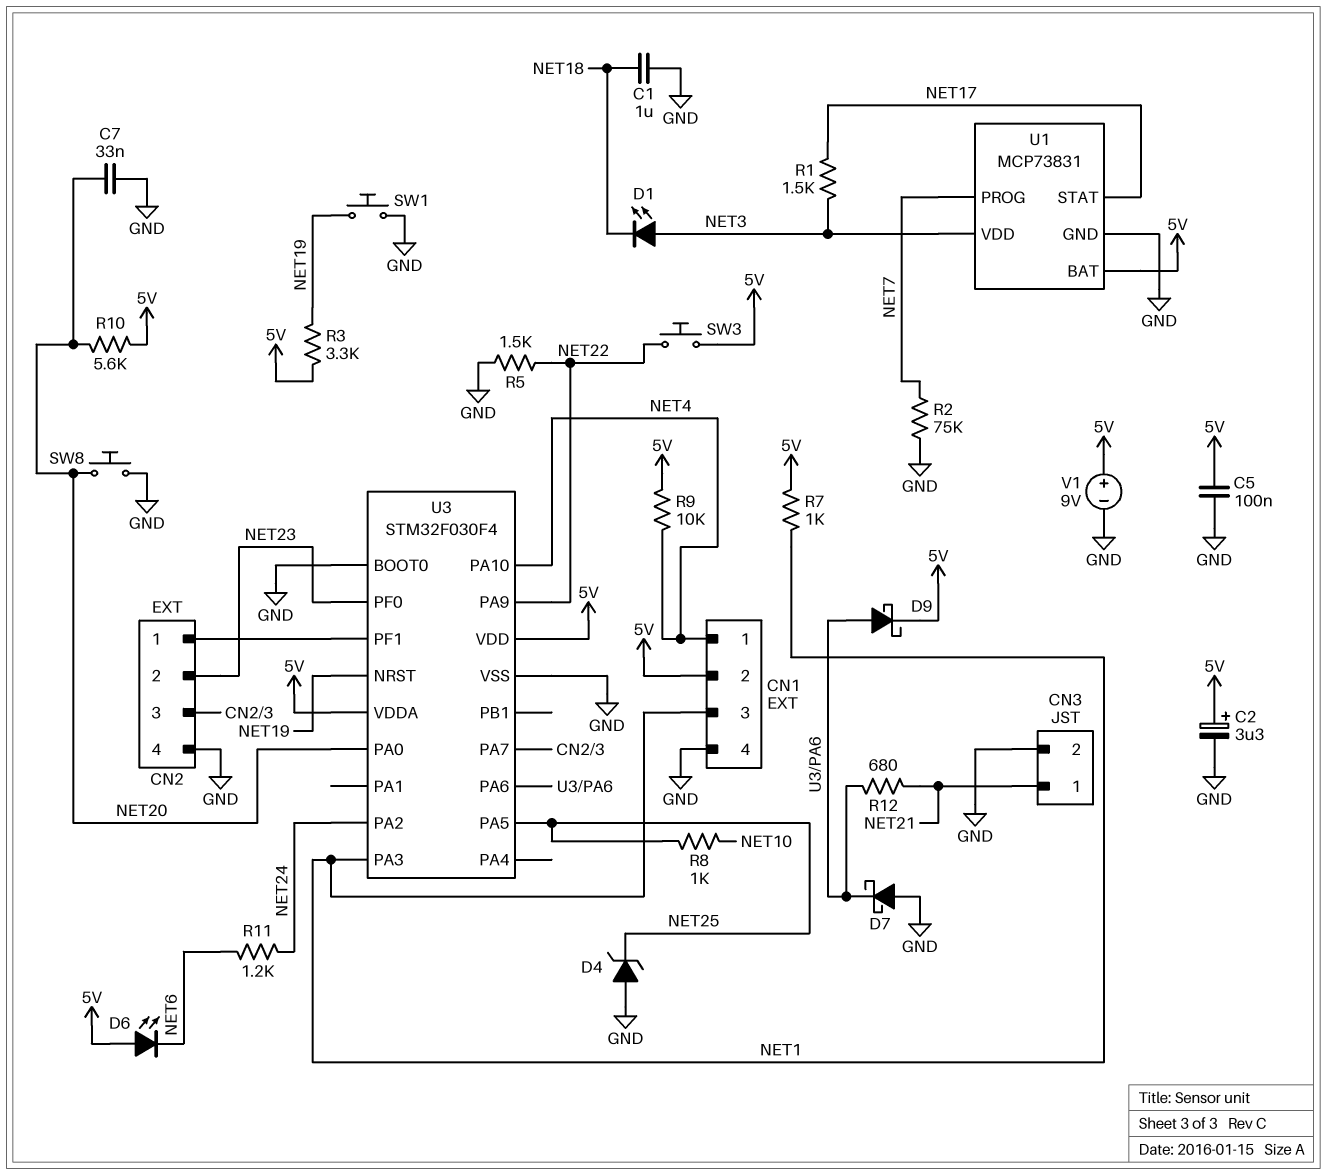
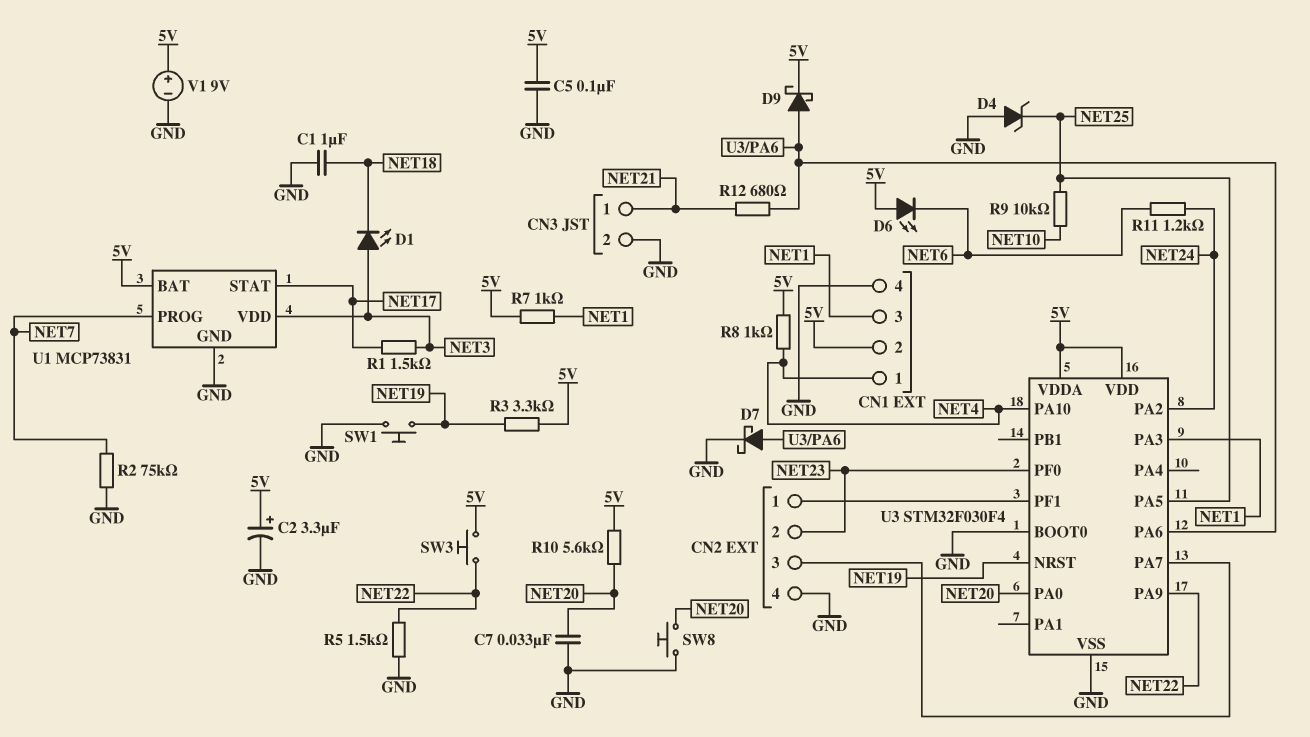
D7: schottky (A GND, K U3/PA6) -> schottky (A U3/PA6, K GND)
R8: 1k (NET10, NET25) -> 1k (5V, NET4)
R9: 10k (5V, NET4) -> 10k (NET10, NET25)

